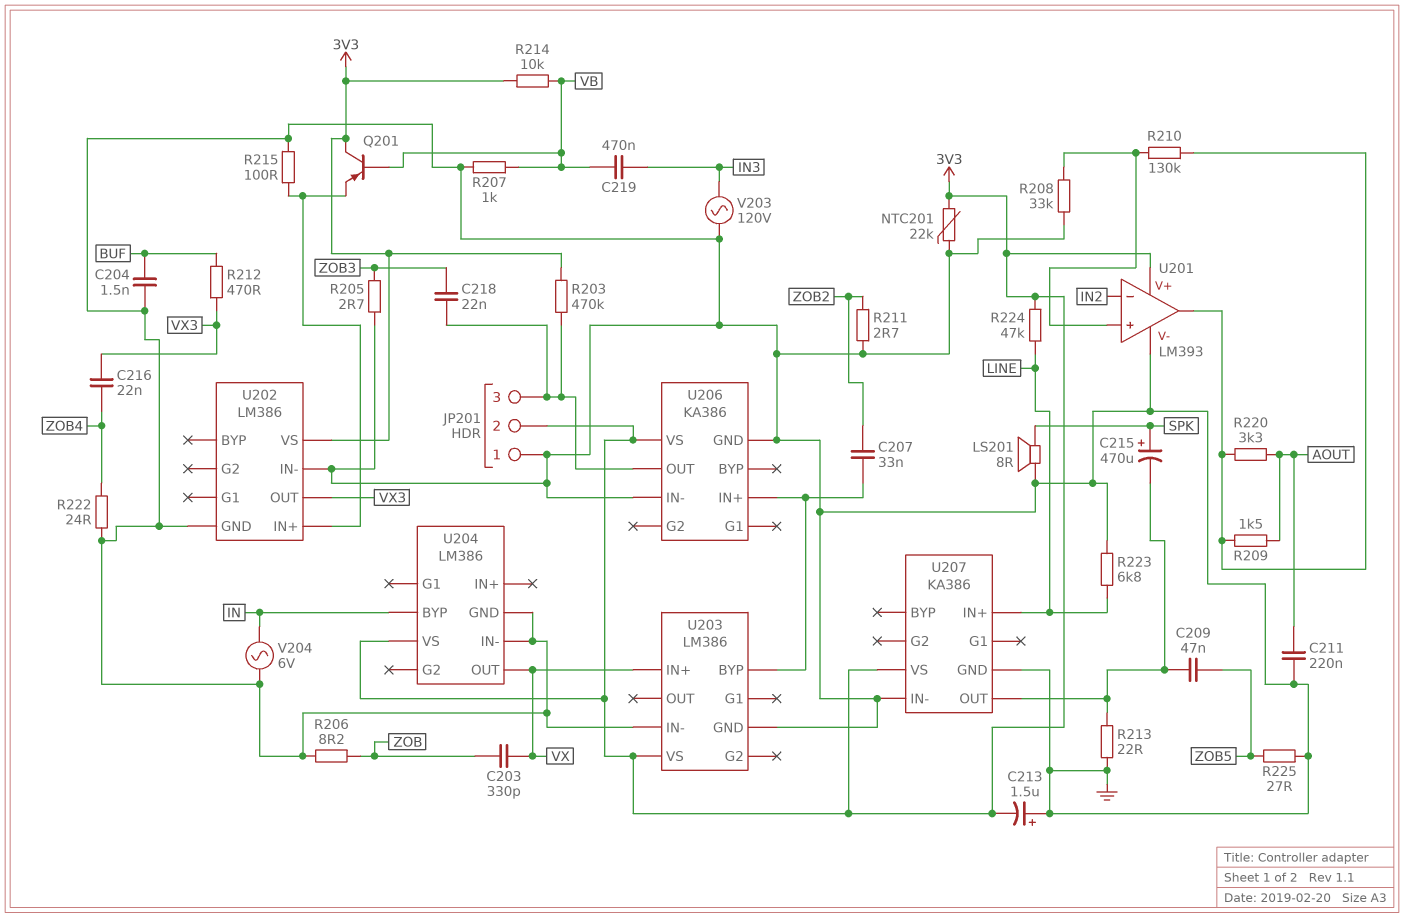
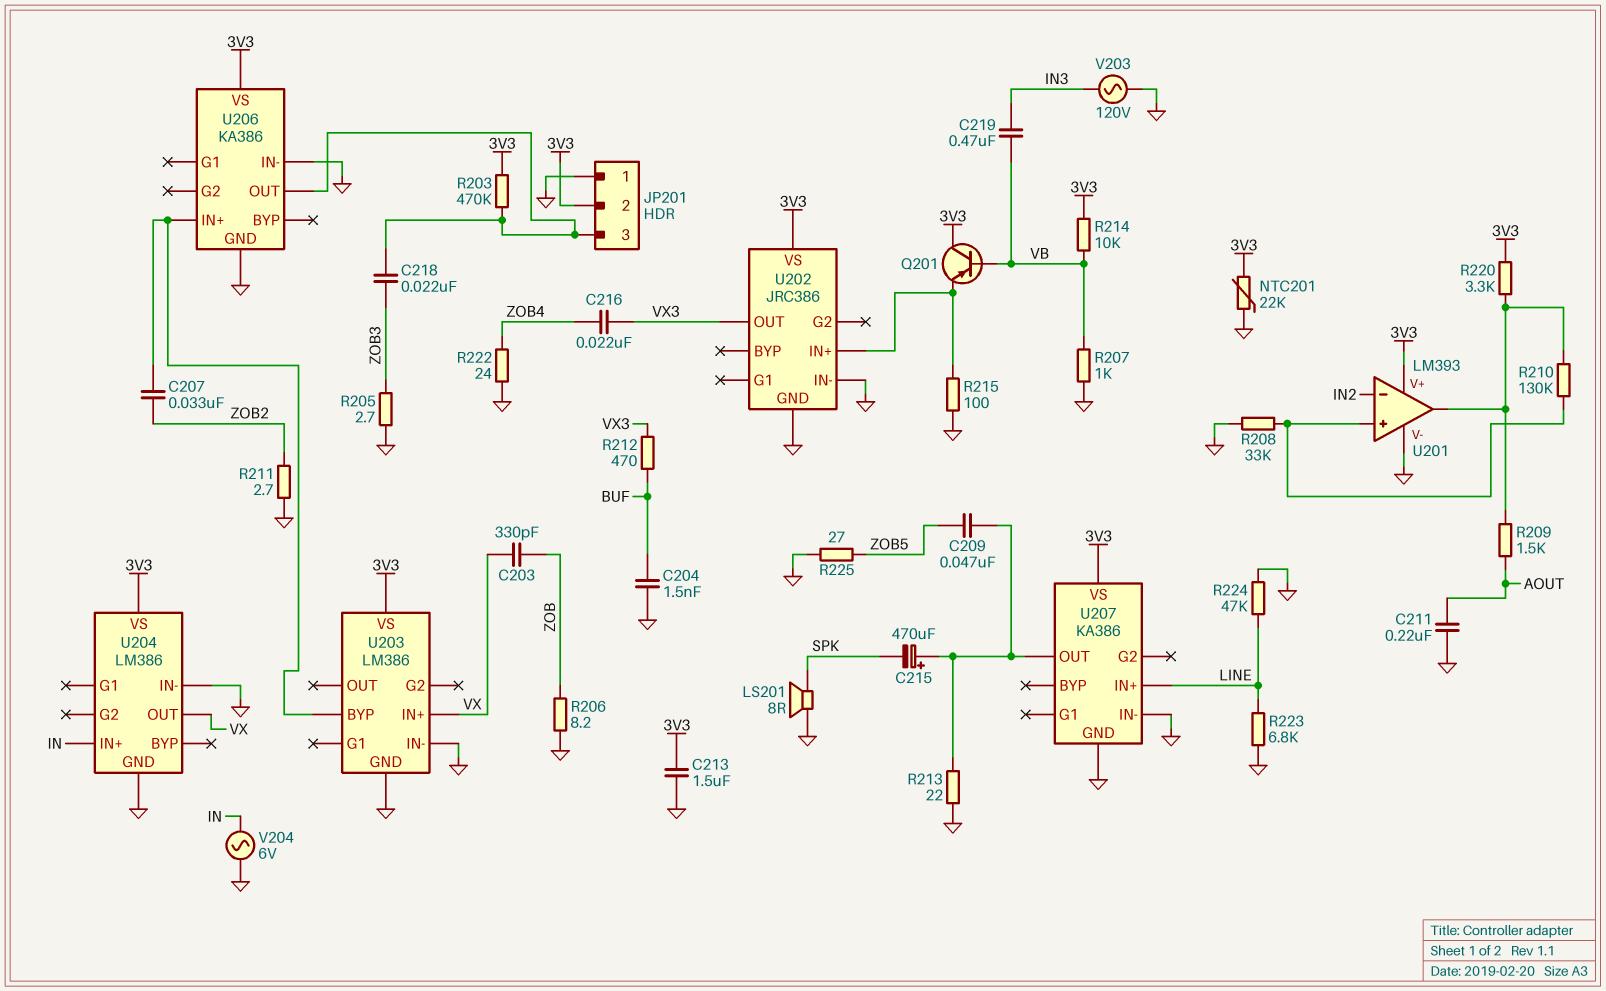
C213: 1.5uF (plus GND, minus 3V3) -> 1.5uF (3V3, GND)
C215: 470uF (plus SPK, minus U207/OUT) -> 470uF (plus U207/OUT, minus SPK)
R220: 3.3k (AOUT, U201/out) -> 3.3k (3V3, U201/out)
R224: 47k (3V3, LINE) -> 47k (GND, LINE)
U202: LM386 -> JRC386
U204 pin BYP: IN -> none
U204 pin IN+: none -> IN

